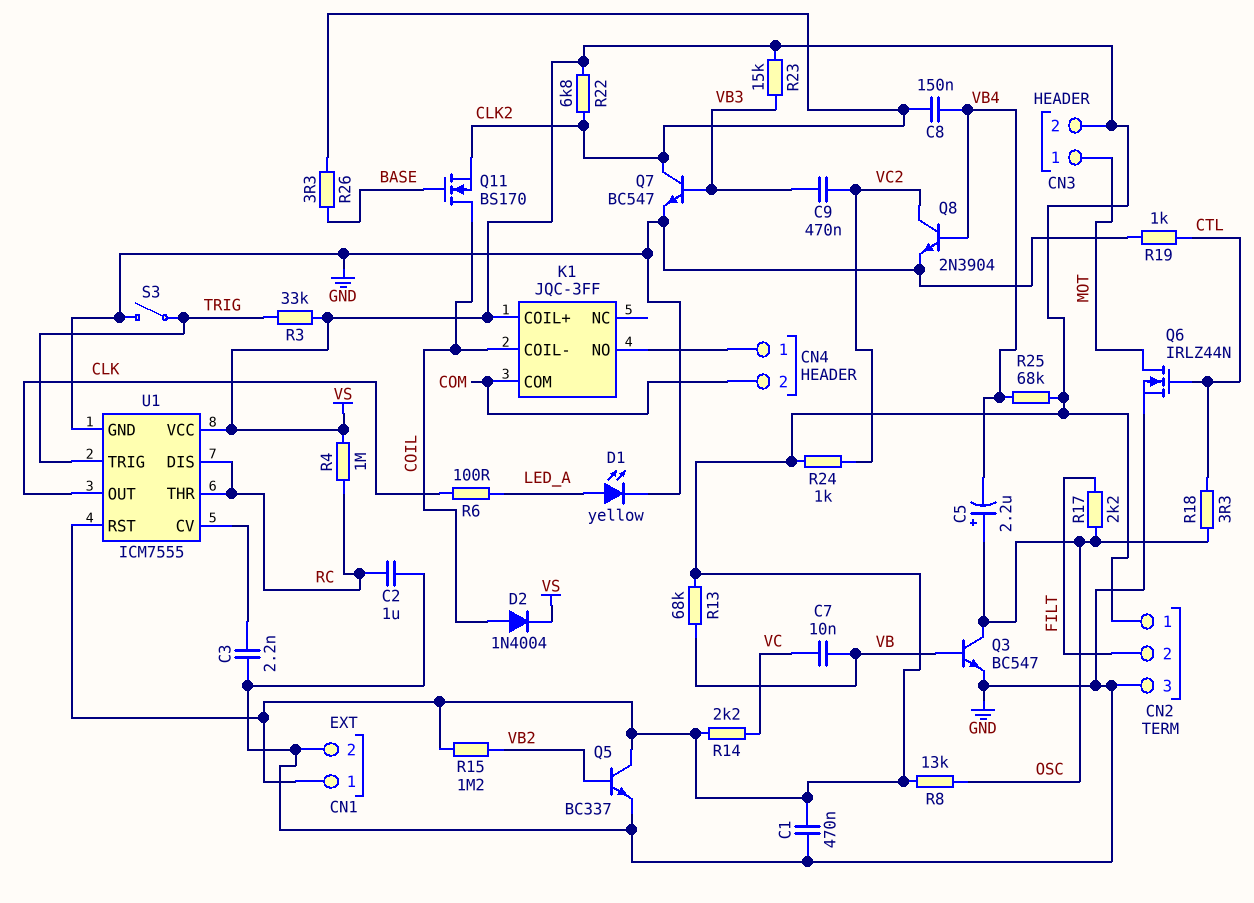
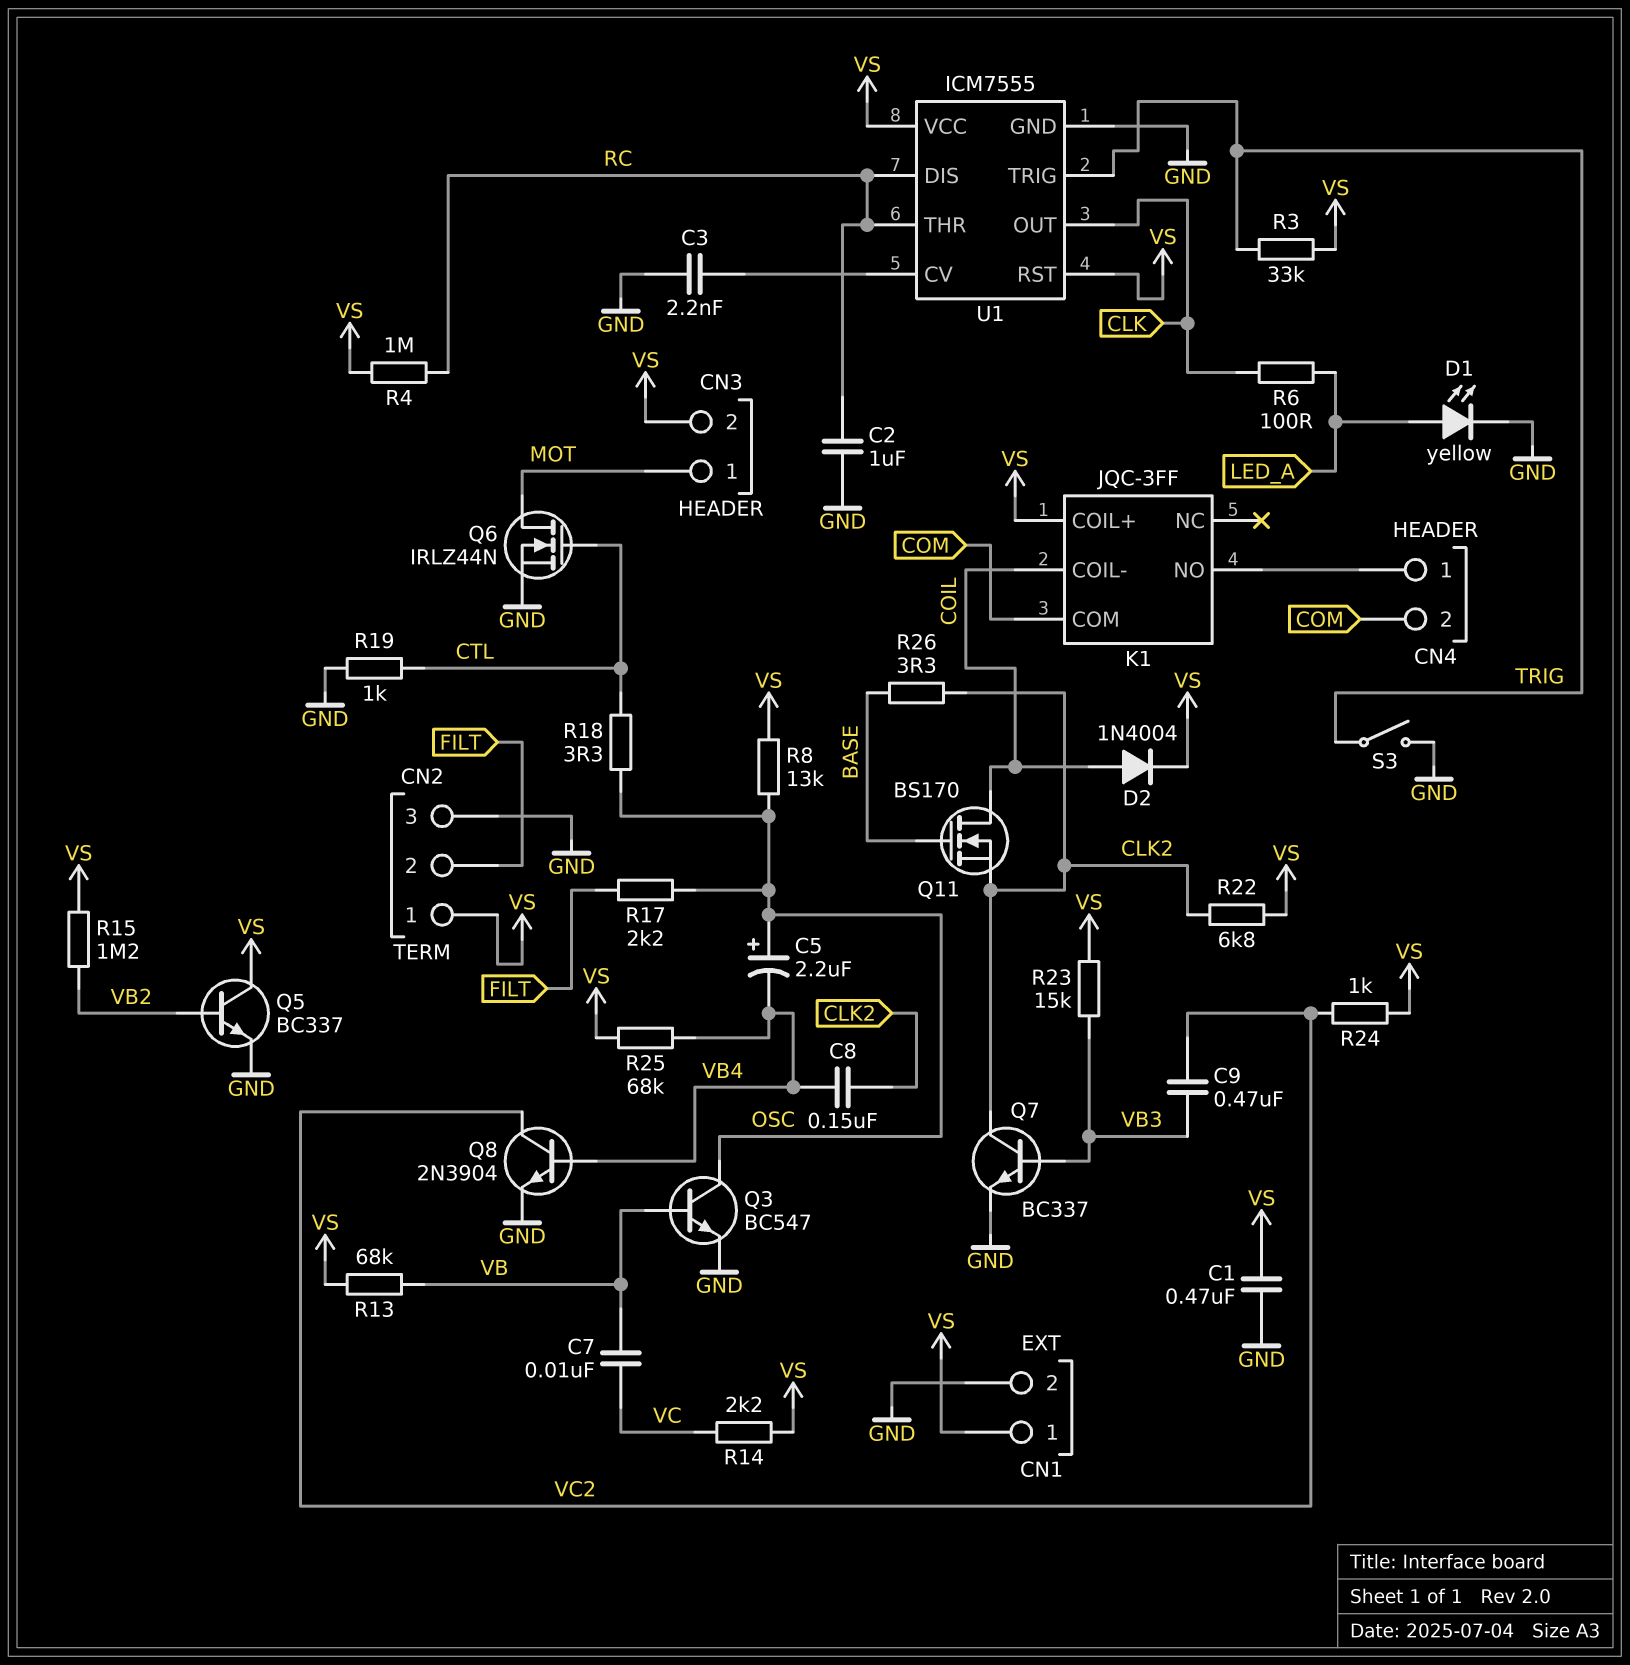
Q7: NPN BC547 (B VB3, C CLK2, E GND) -> NPN BC337 (B VB3, C CLK2, E GND)

